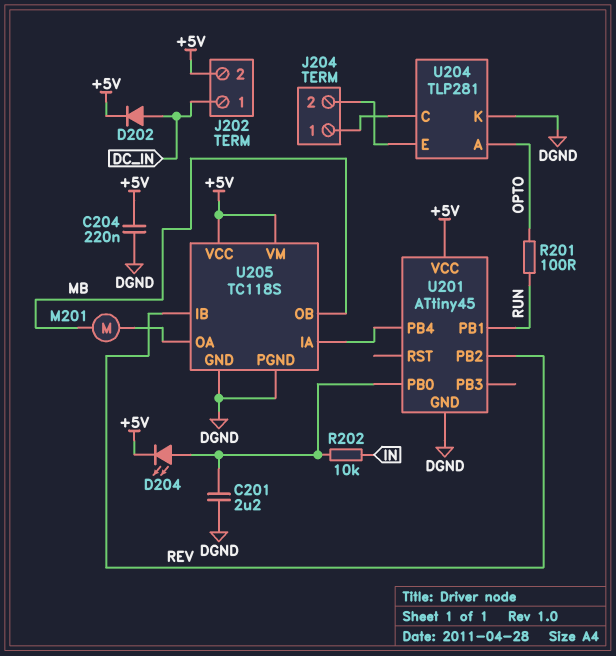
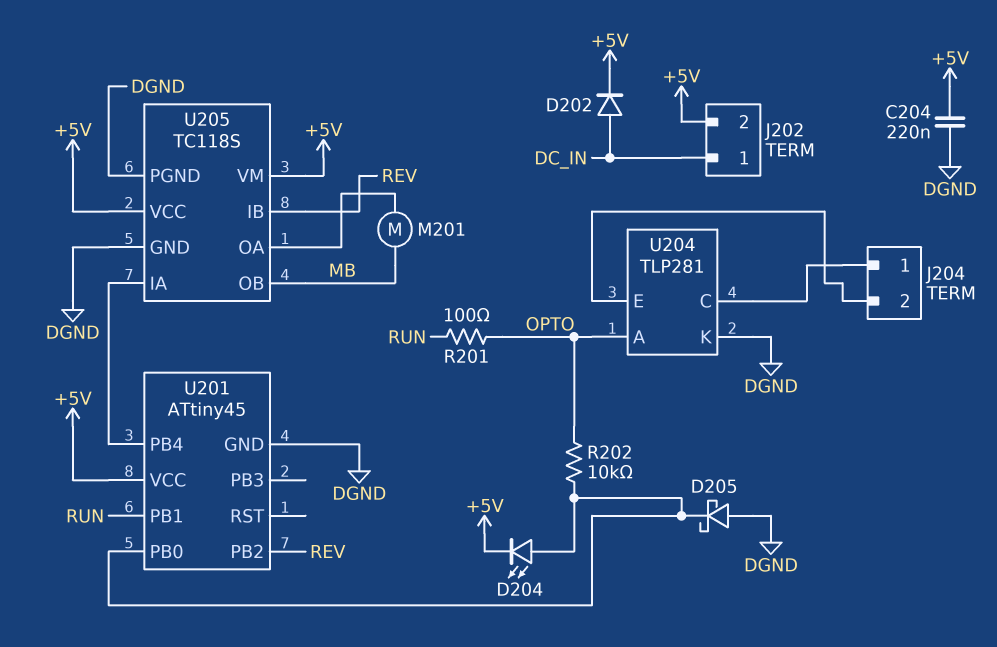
C201: 2.2uF (DGND, U201/PB0) -> none
D205: none -> schottky (A DGND, K U201/PB0)
R202: 10k (IN, U201/PB0) -> 10k (OPTO, U201/PB0)

